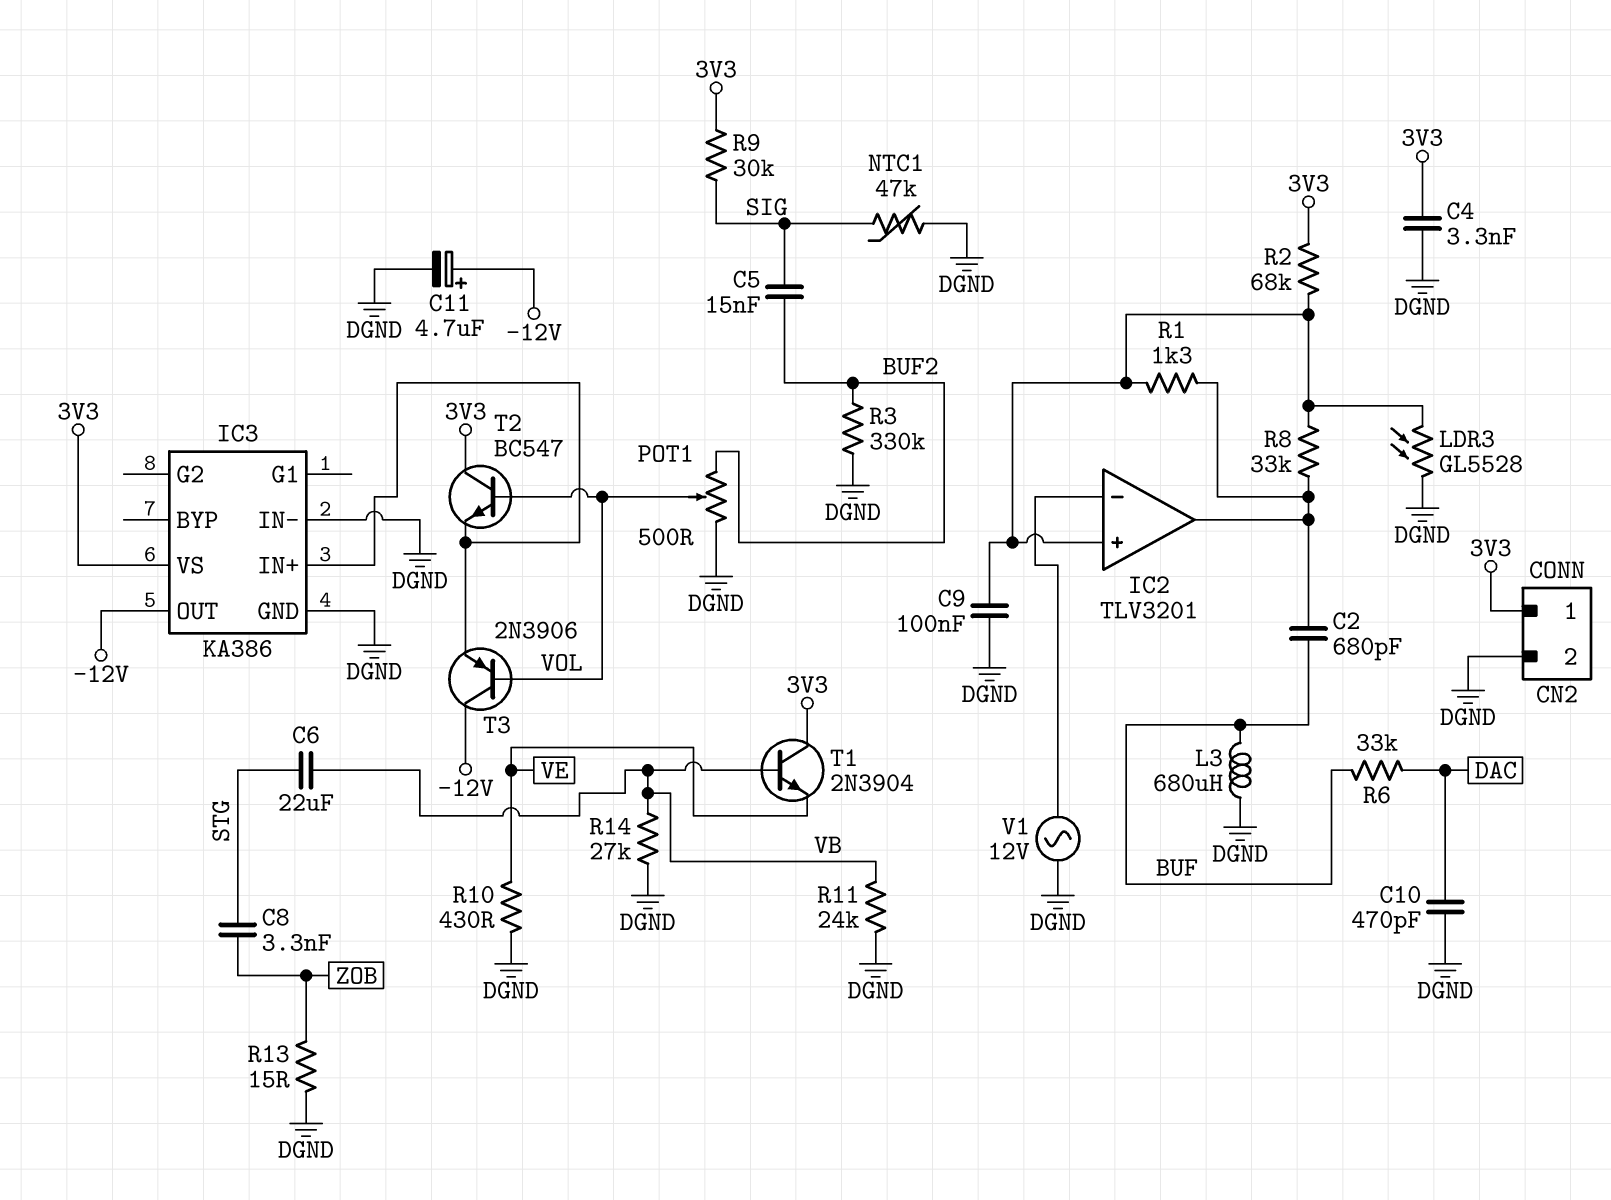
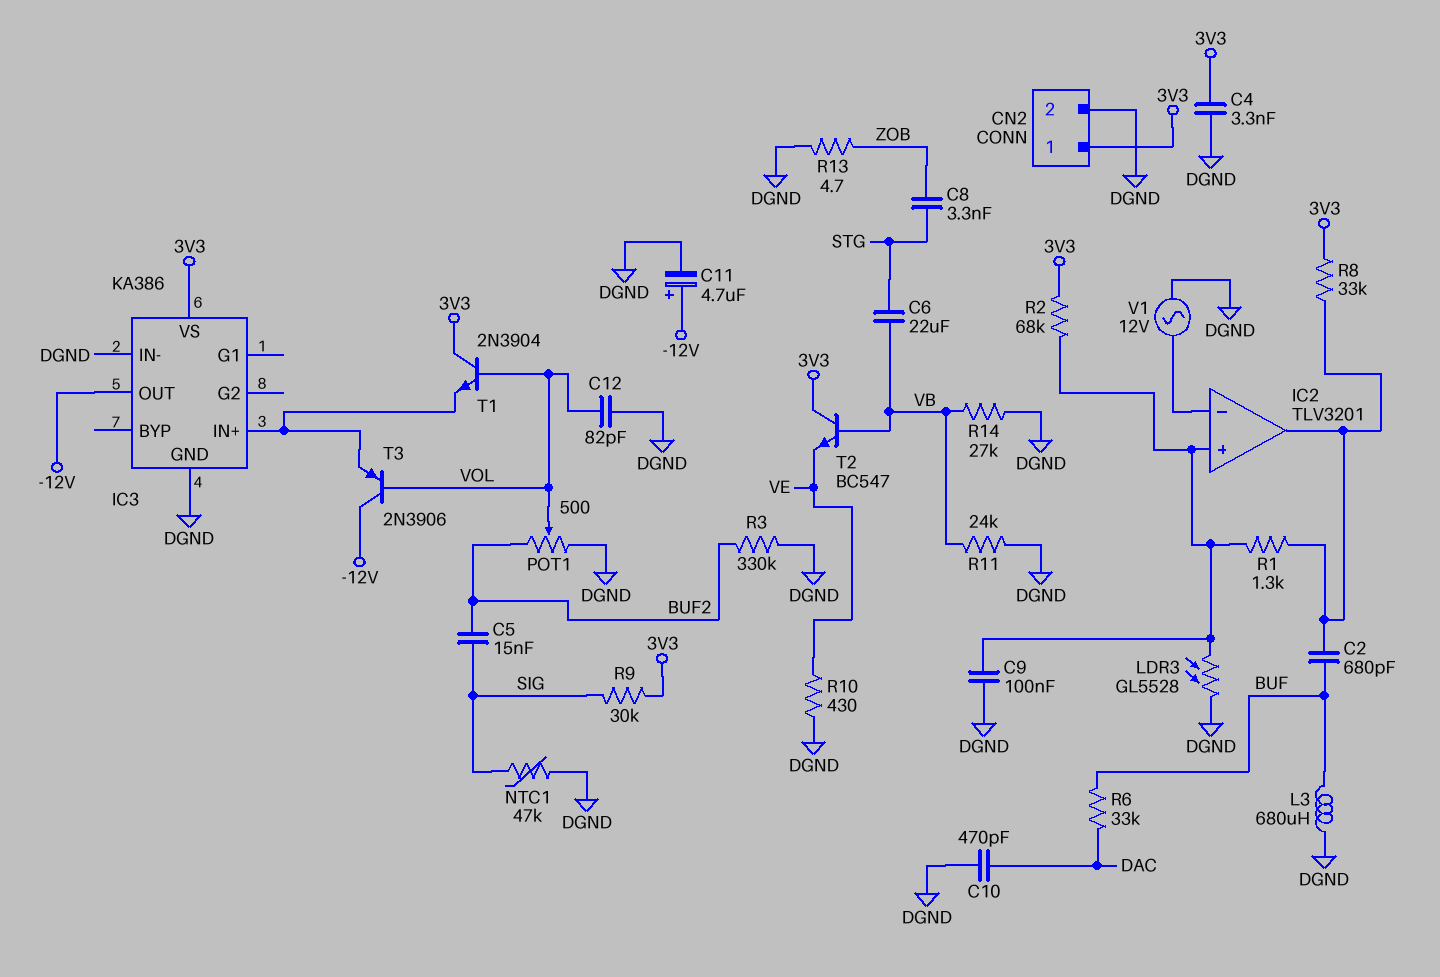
C12: none -> 82pF (DGND, VOL)
R8: 33k (IC2/in+, IC2/out) -> 33k (3V3, IC2/out)
R13: 15 (DGND, ZOB) -> 4.7 (DGND, ZOB)
T1: NPN 2N3904 (B VB, C 3V3, E VE) -> NPN 2N3904 (B VOL, C 3V3, E IC3/IN+)
T2: NPN BC547 (B VOL, C 3V3, E IC3/IN+) -> NPN BC547 (B VB, C 3V3, E VE)

